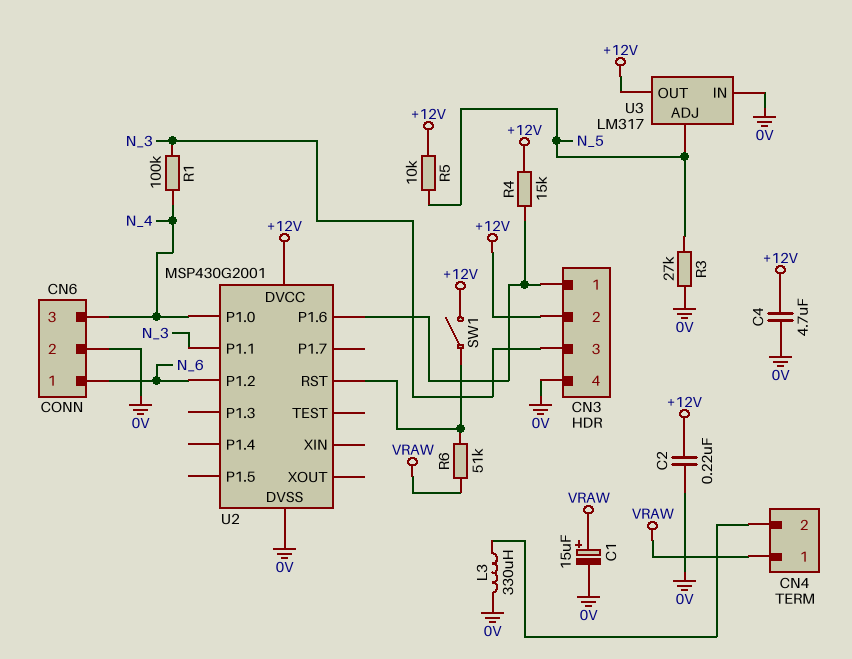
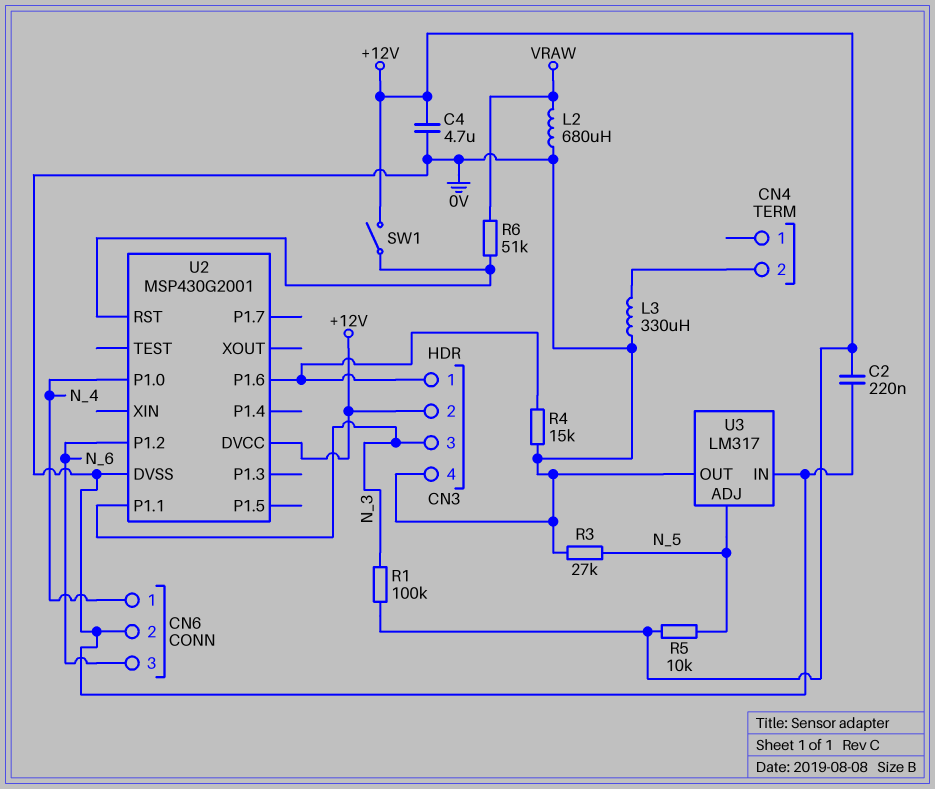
C1: 15uF (plus VRAW, minus 0V) -> none
CN4 pin 1: VRAW -> none
CN6 pin 1: N_6 -> N_4
CN6 pin 3: N_4 -> N_6
L2: none -> 680uH (0V, VRAW)
R1: 100k (N_3, N_4) -> 100k (+12V, N_3)
R4: 15k (+12V, CN3/1) -> 15k (0V, CN3/1)
U3 pin OUT: +12V -> 0V

